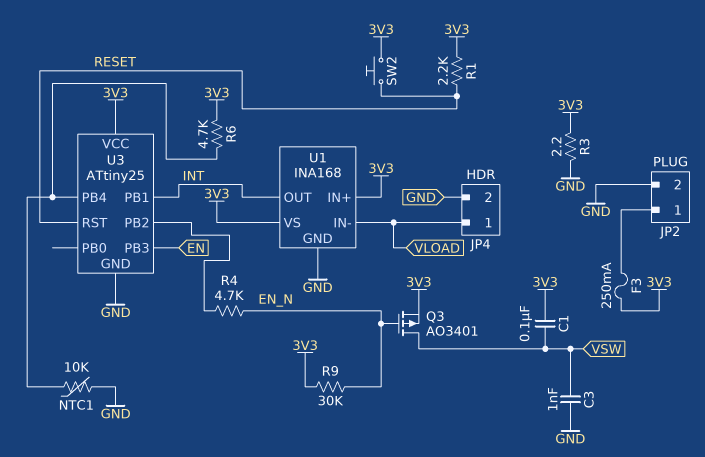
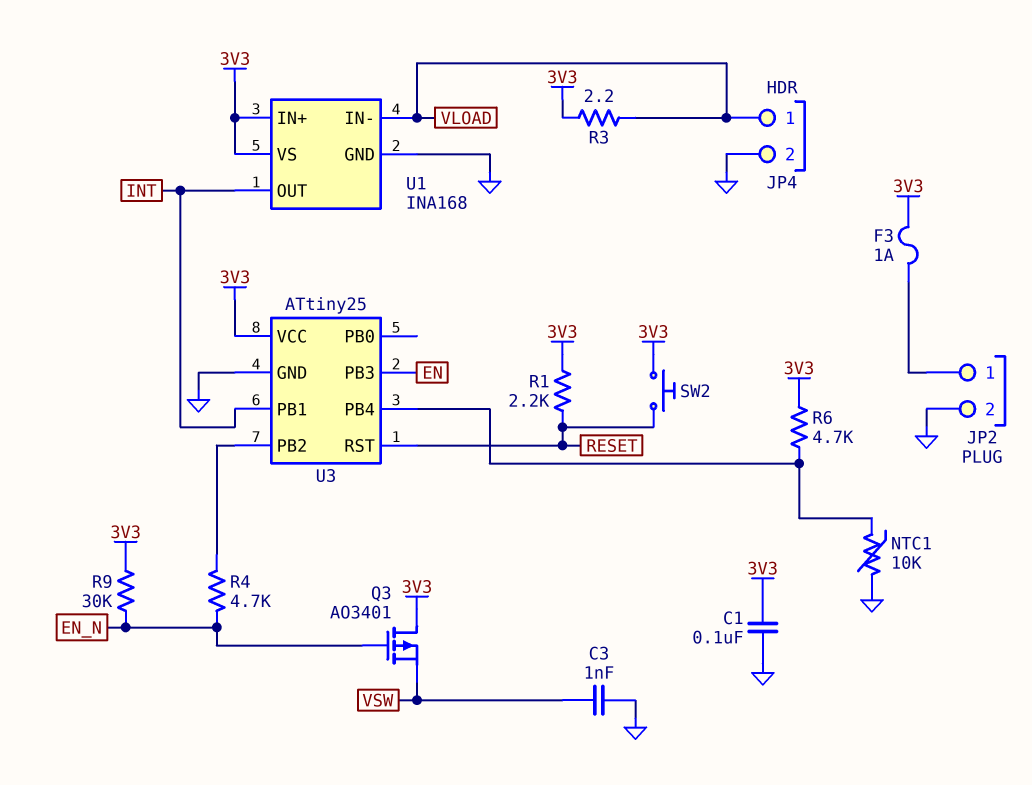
C1: 100nF (3V3, VSW) -> 100nF (3V3, GND)
F3: 250mA (3V3, JP2/1) -> 1A (3V3, JP2/1)
Q3: PMOS AO3401 (G EN_N, D VSW, S 3V3) -> PMOS AO3401 (G EN_N, D 3V3, S VSW)
R3: 2.2 (3V3, GND) -> 2.2 (3V3, VLOAD)

